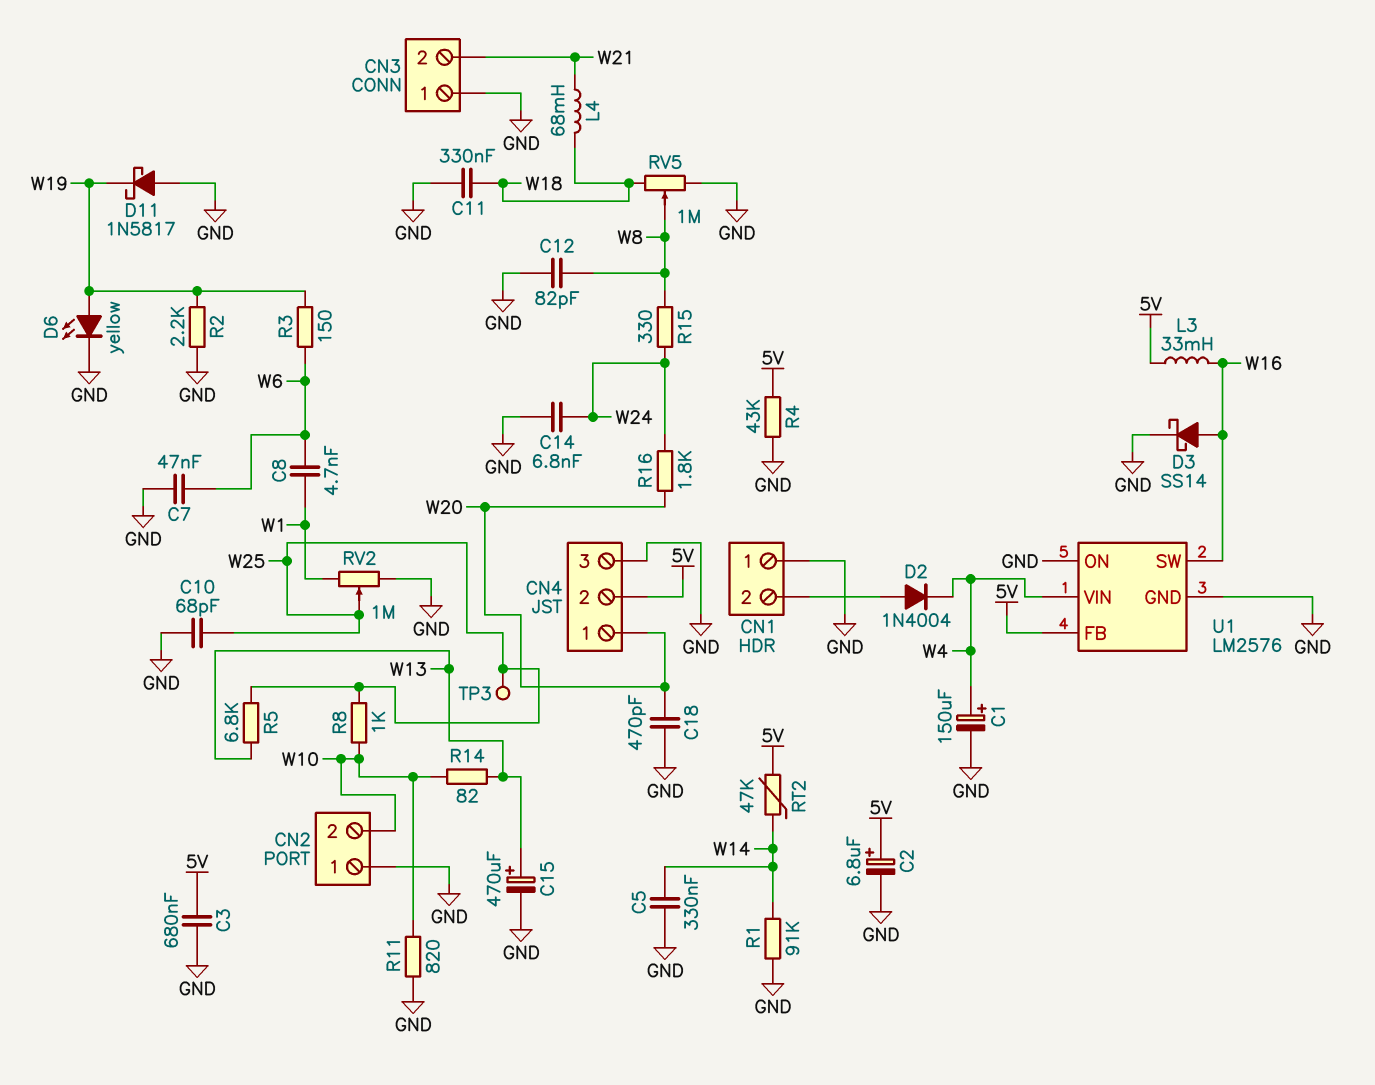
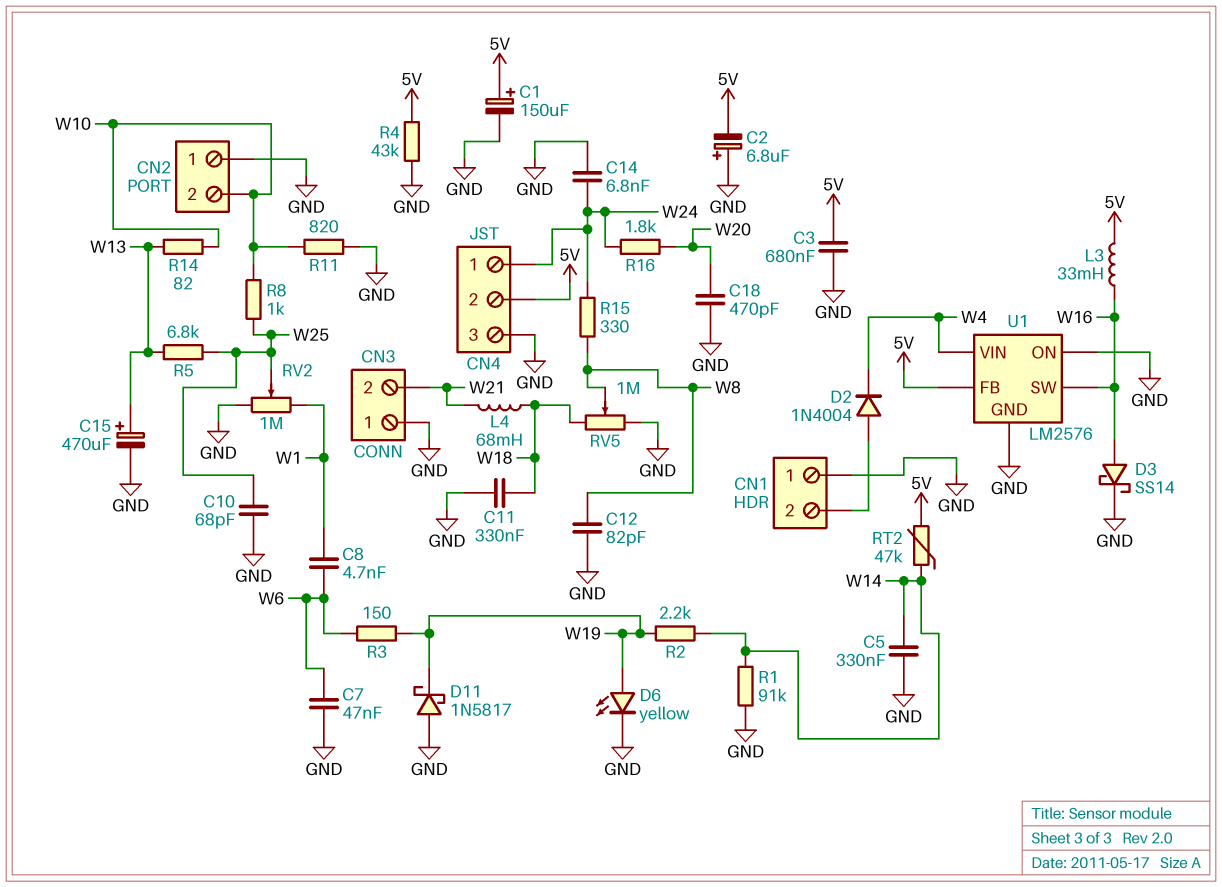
C1: 150uF (plus W4, minus GND) -> 150uF (plus 5V, minus GND)
C2: 6.8uF (plus 5V, minus GND) -> 6.8uF (plus GND, minus 5V)
CN4 pin 1: W20 -> W24
R2: 2.2k (GND, W19) -> 2.2k (W14, W19)
TP3: test point (W25) -> none

